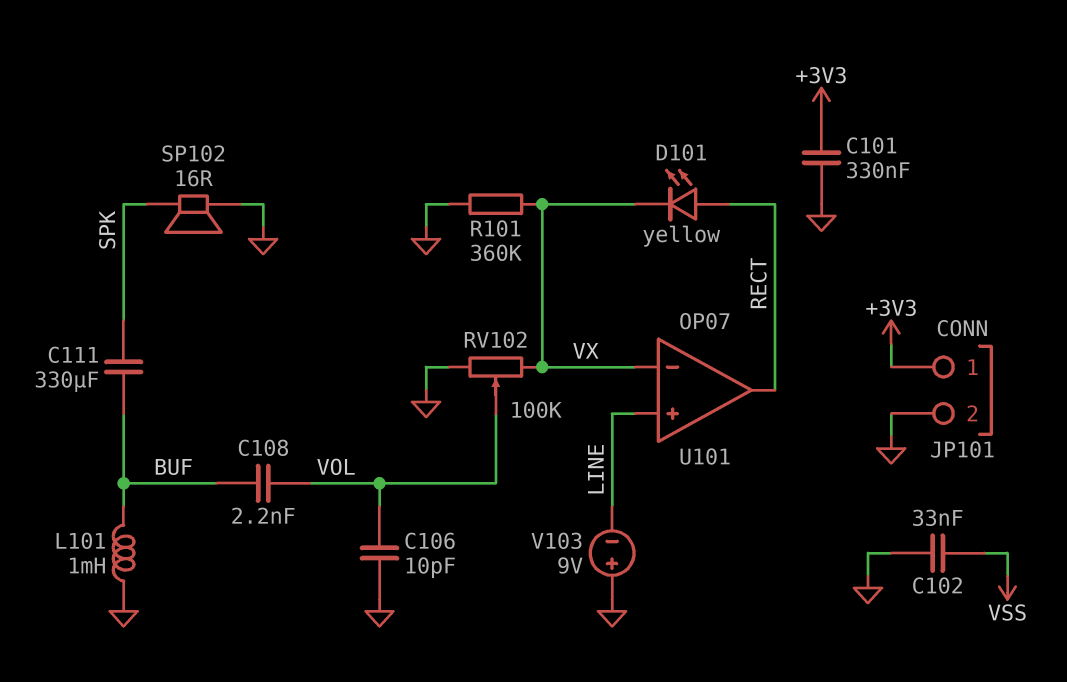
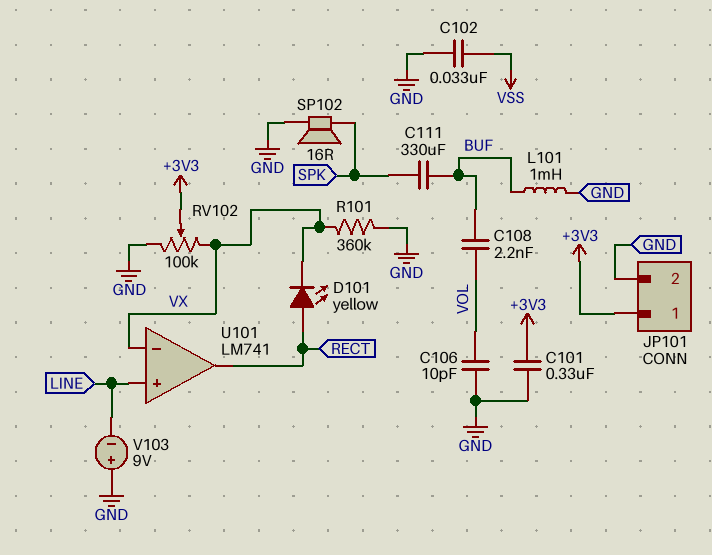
RV102: 100k (GND, VX, wiper VOL) -> 100k (GND, VX, wiper +3V3)
U101: OP07 -> LM741

